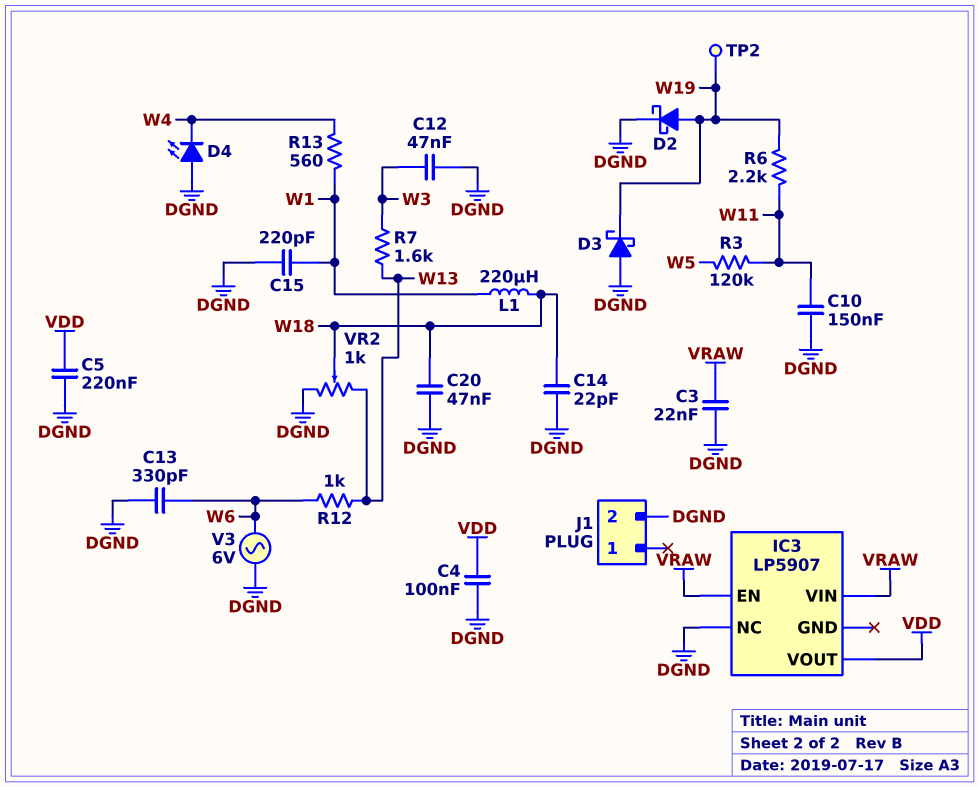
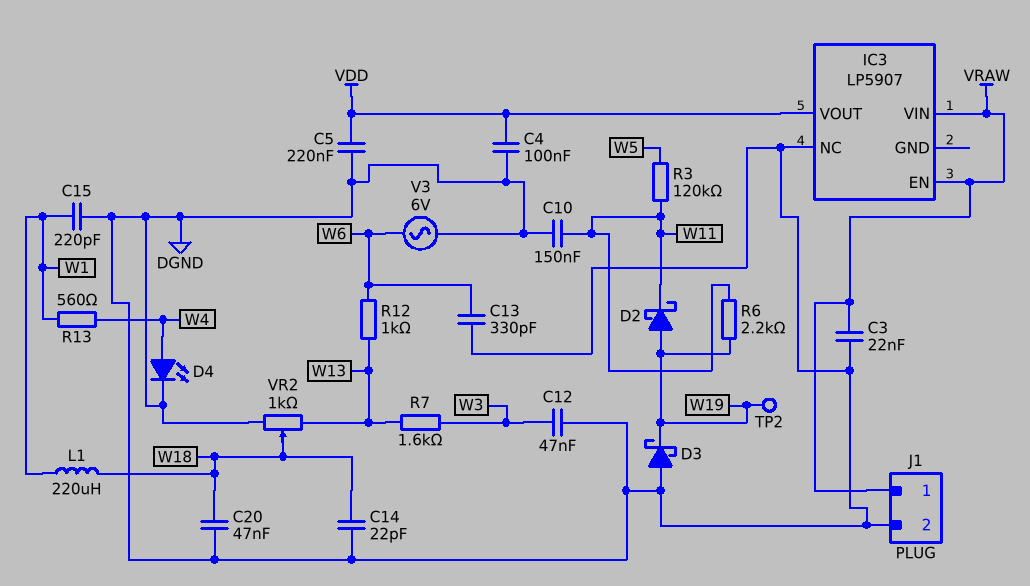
D2: schottky (A W19, K DGND) -> schottky (A W19, K W11)
D4: LED (A DGND, K W4) -> LED (A W4, K DGND)
J1 pin 1: none -> VRAW

